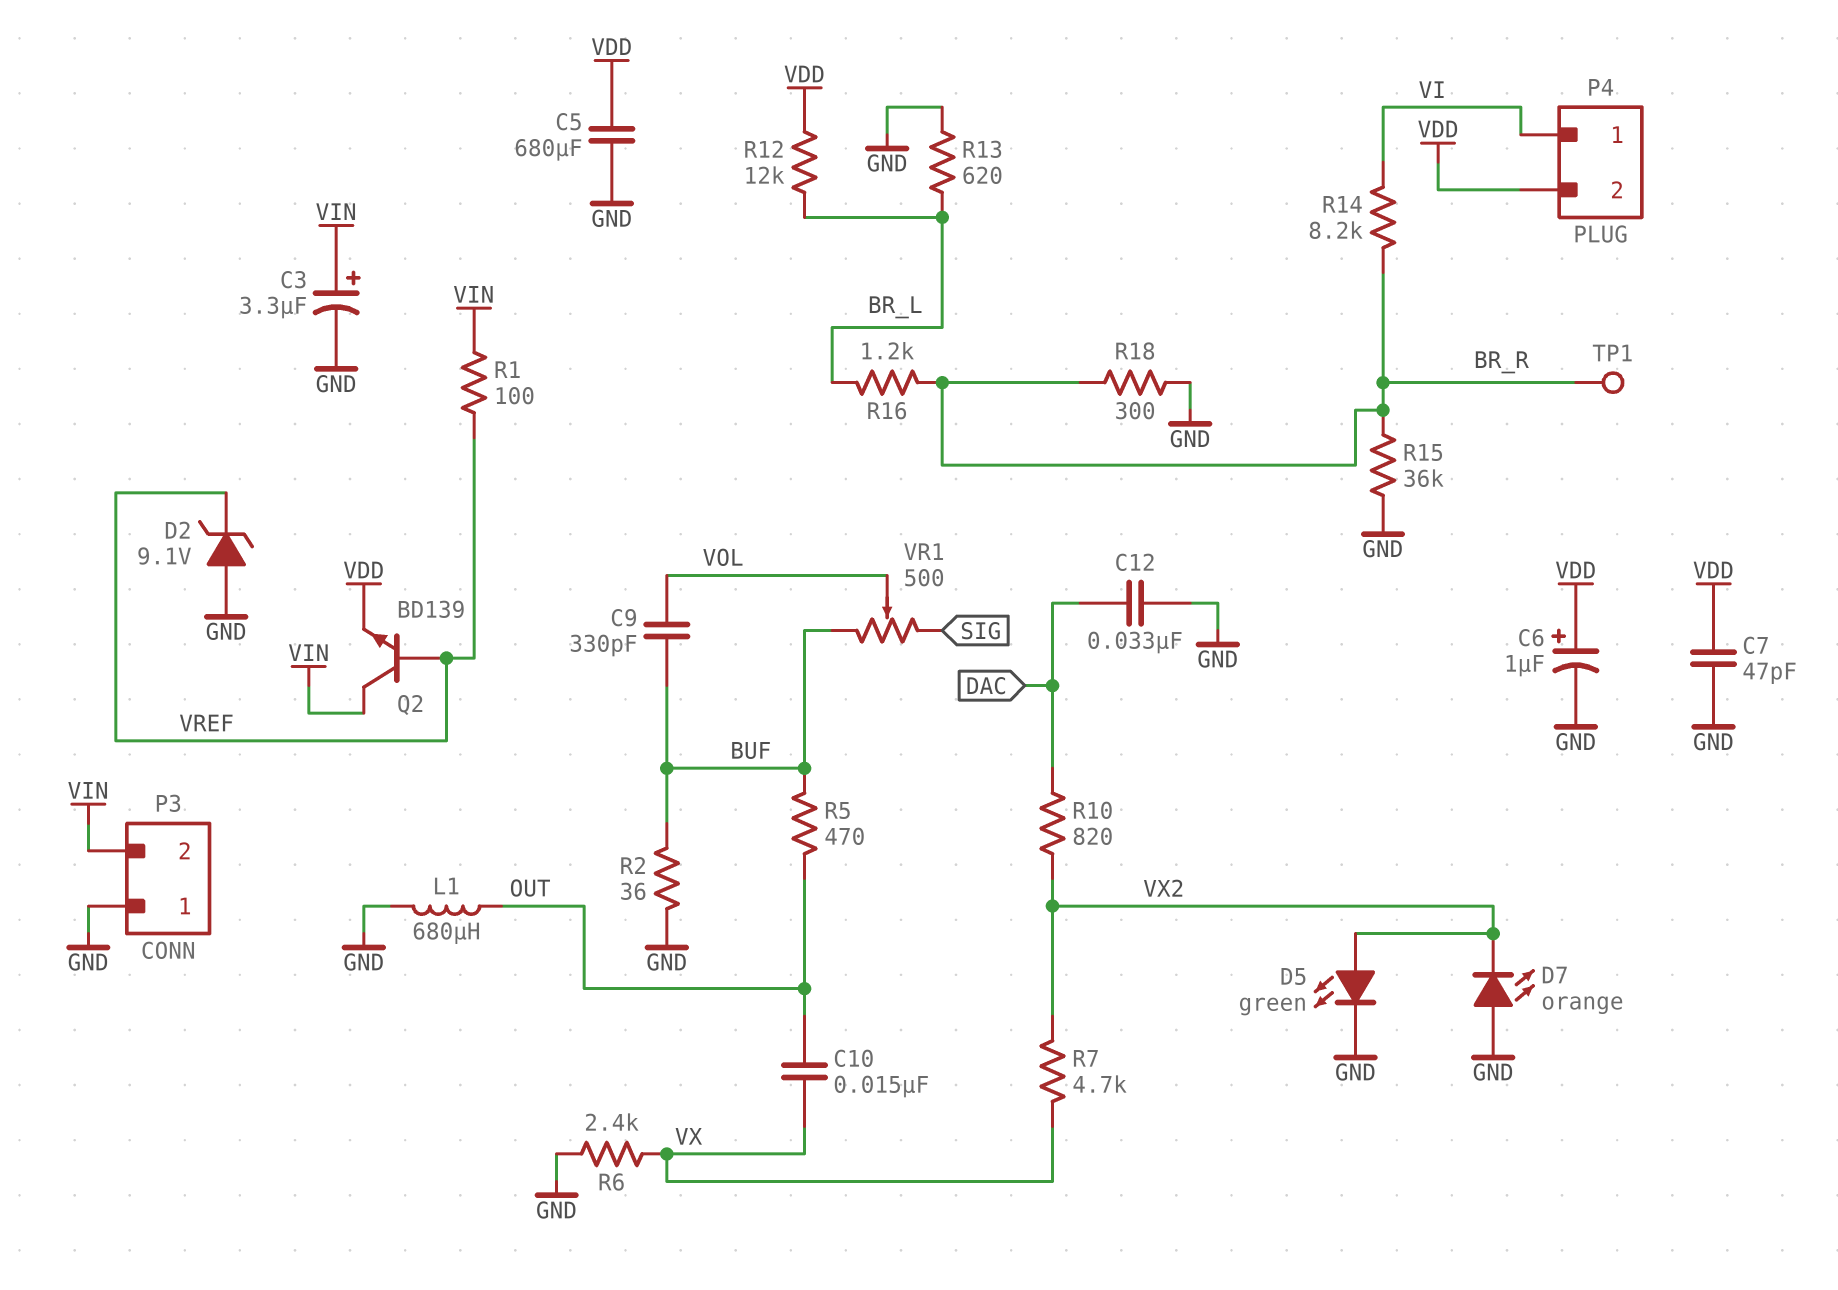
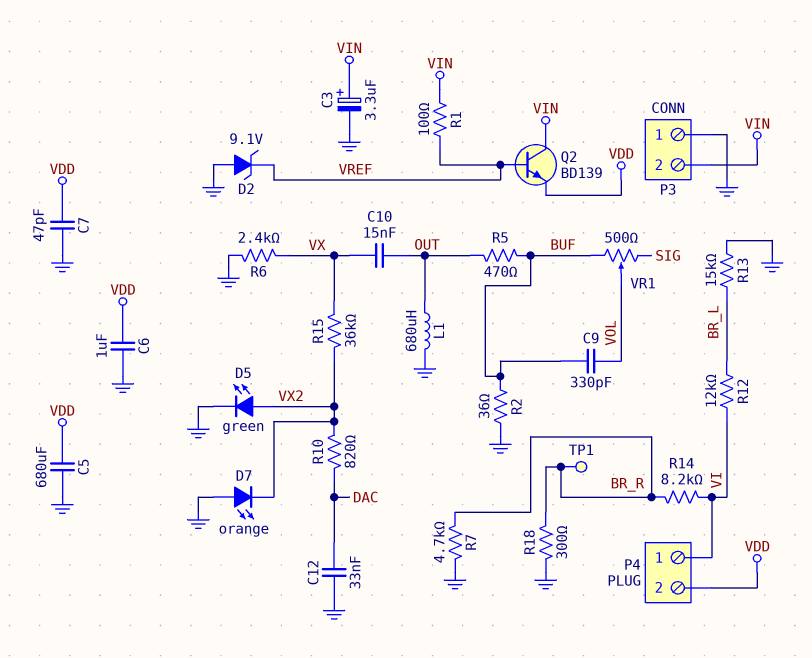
C6: 1uF (plus VDD, minus GND) -> 1uF (GND, VDD)
R7: 4.7k (VX, VX2) -> 4.7k (BR_R, GND)
R12: 12k (BR_L, VDD) -> 12k (BR_L, VI)
R13: 620 (BR_L, GND) -> 15k (BR_L, GND)
R15: 36k (BR_R, GND) -> 36k (VX, VX2)
R16: 1.2k (BR_L, BR_R) -> none

